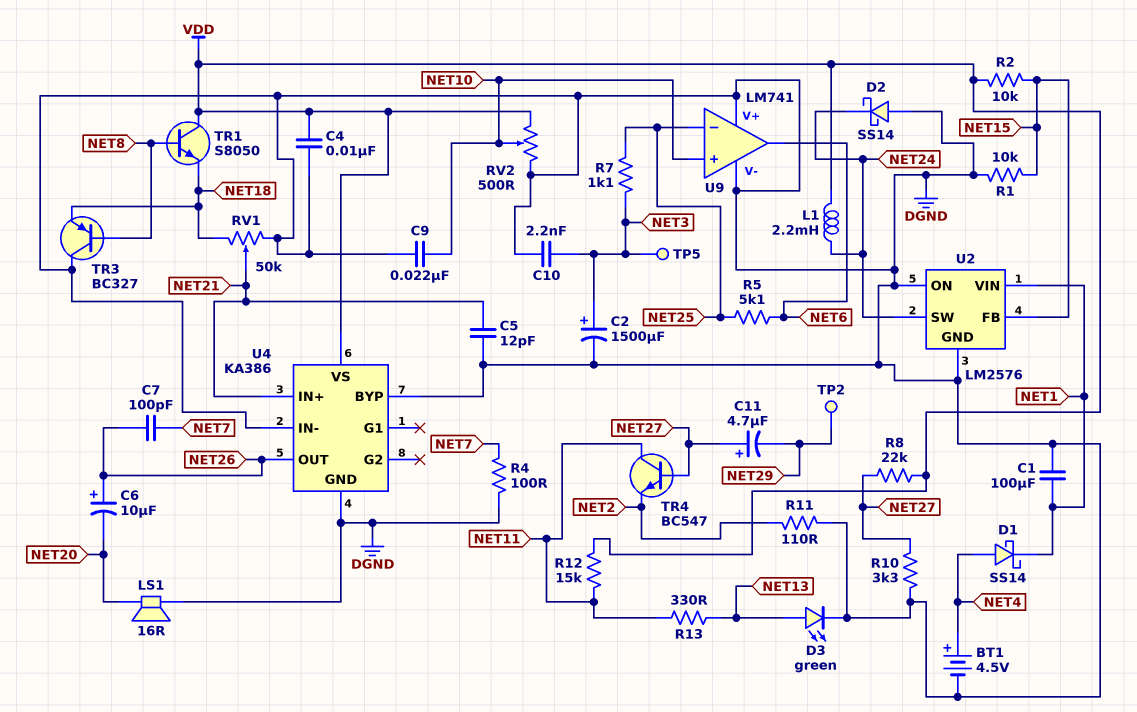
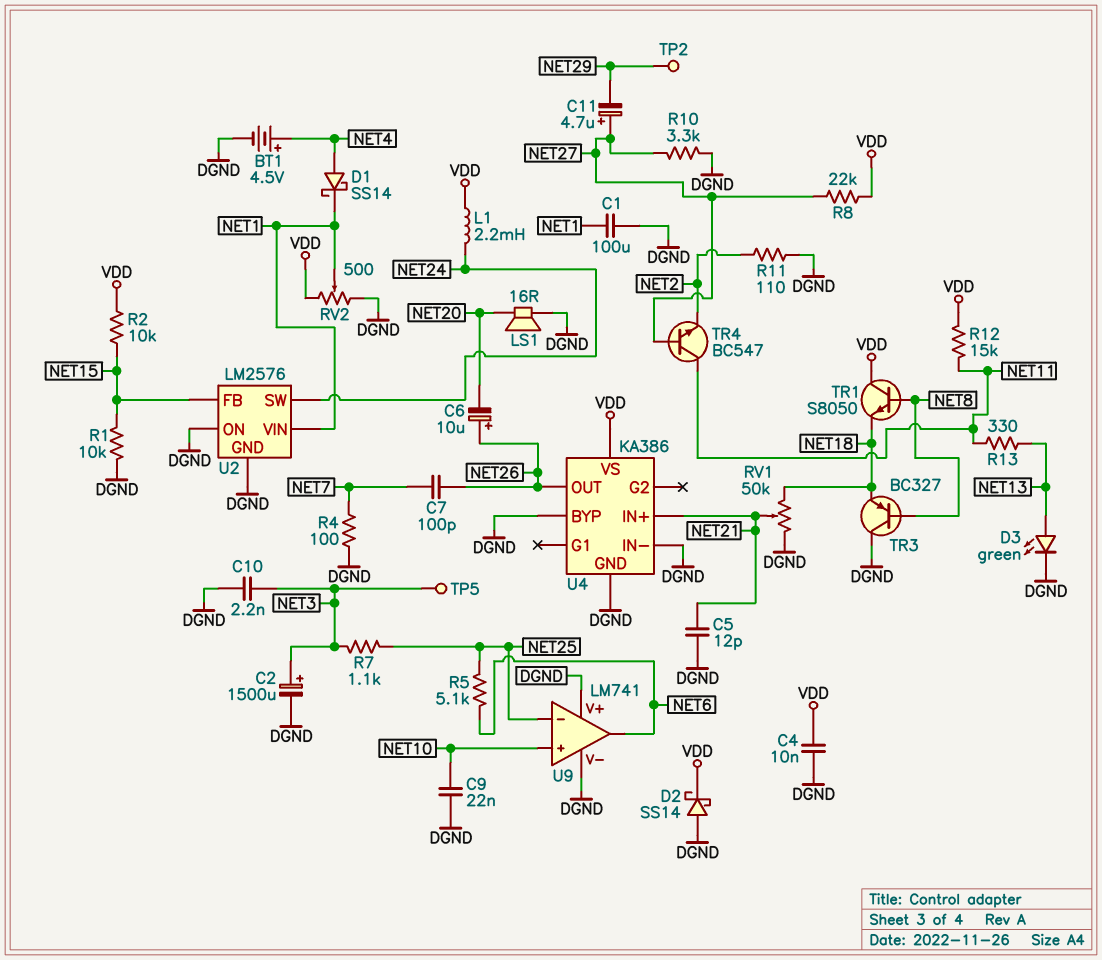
D2: schottky SS14 (A DGND, K NET24) -> schottky SS14 (A DGND, K VDD)
RV2: 500 (DGND, VDD, wiper NET10) -> 500 (DGND, VDD, wiper NET1)

